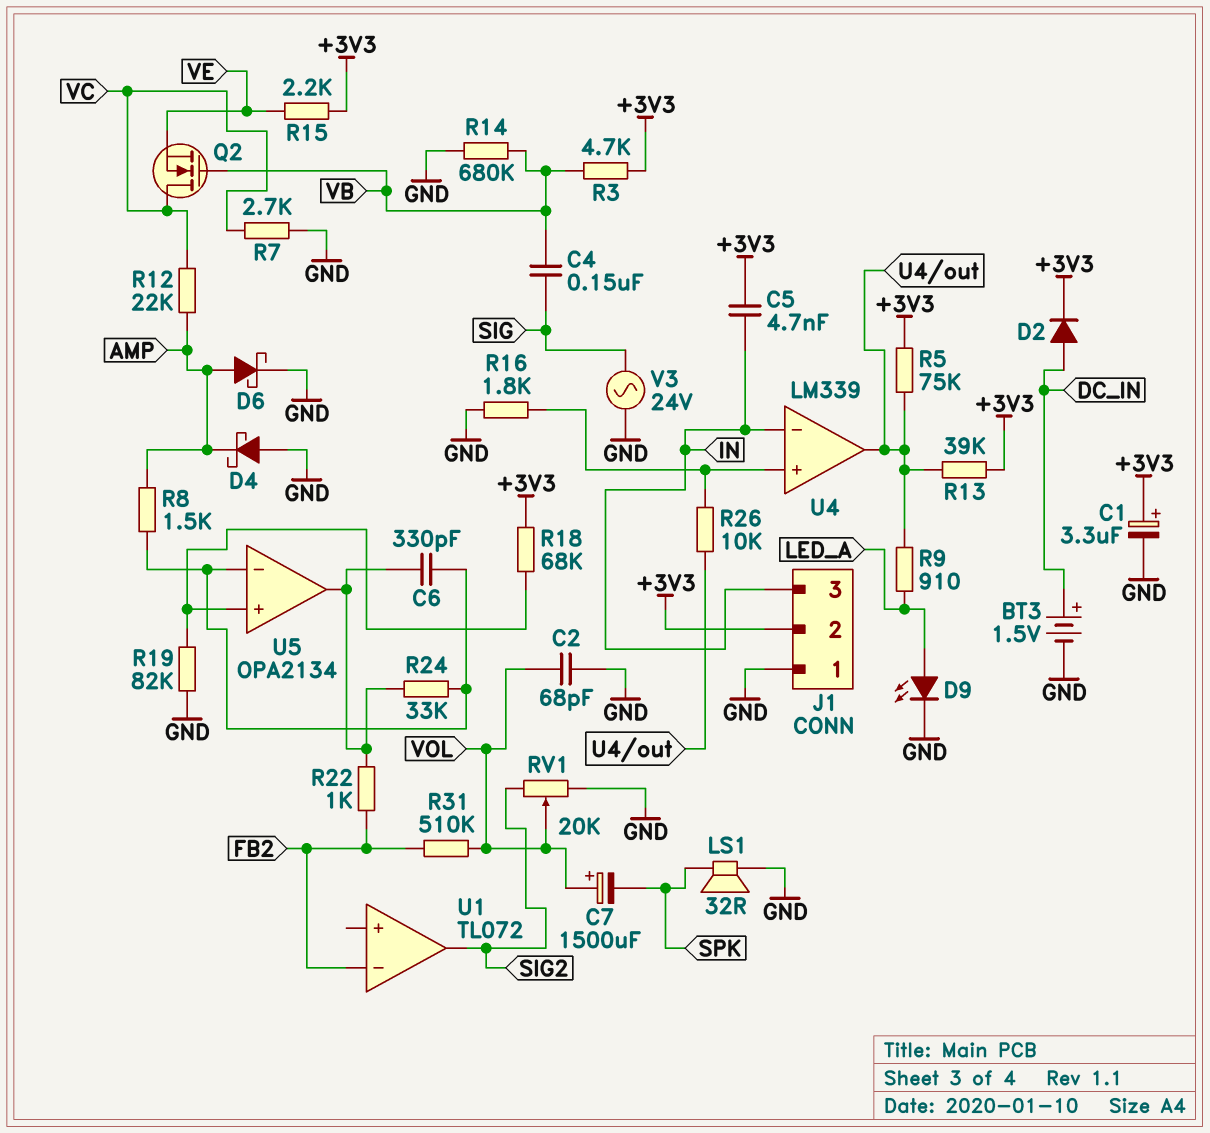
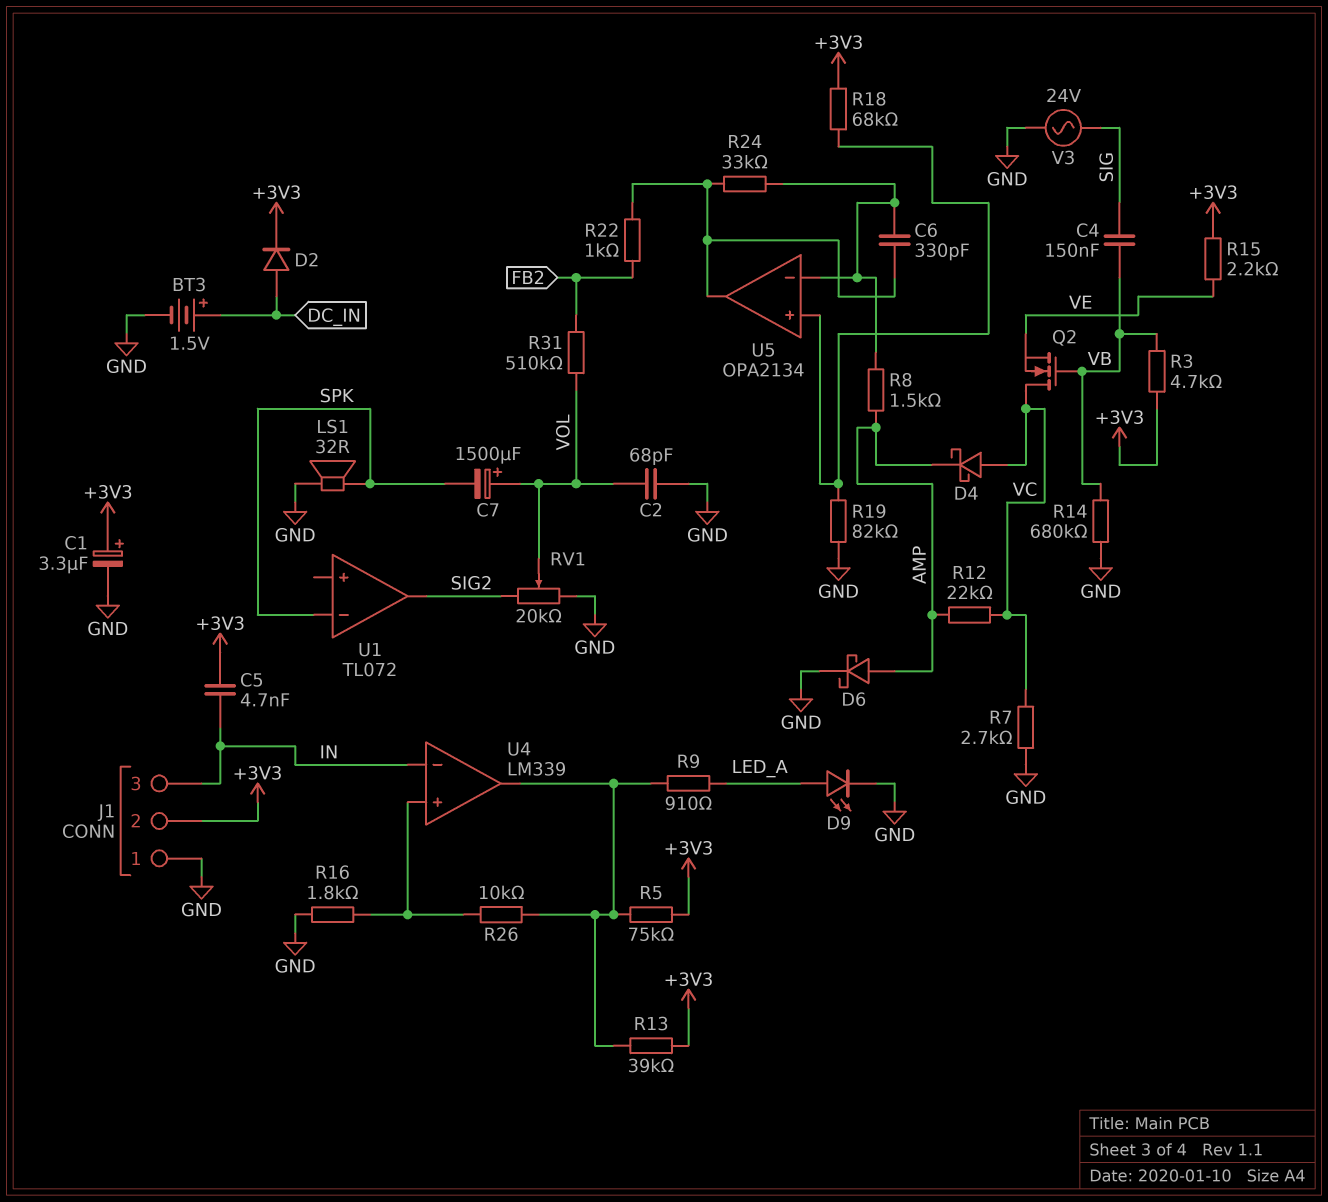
D4: schottky (A GND, K AMP) -> schottky (A VC, K AMP)
U1 pin in-: FB2 -> SPK

